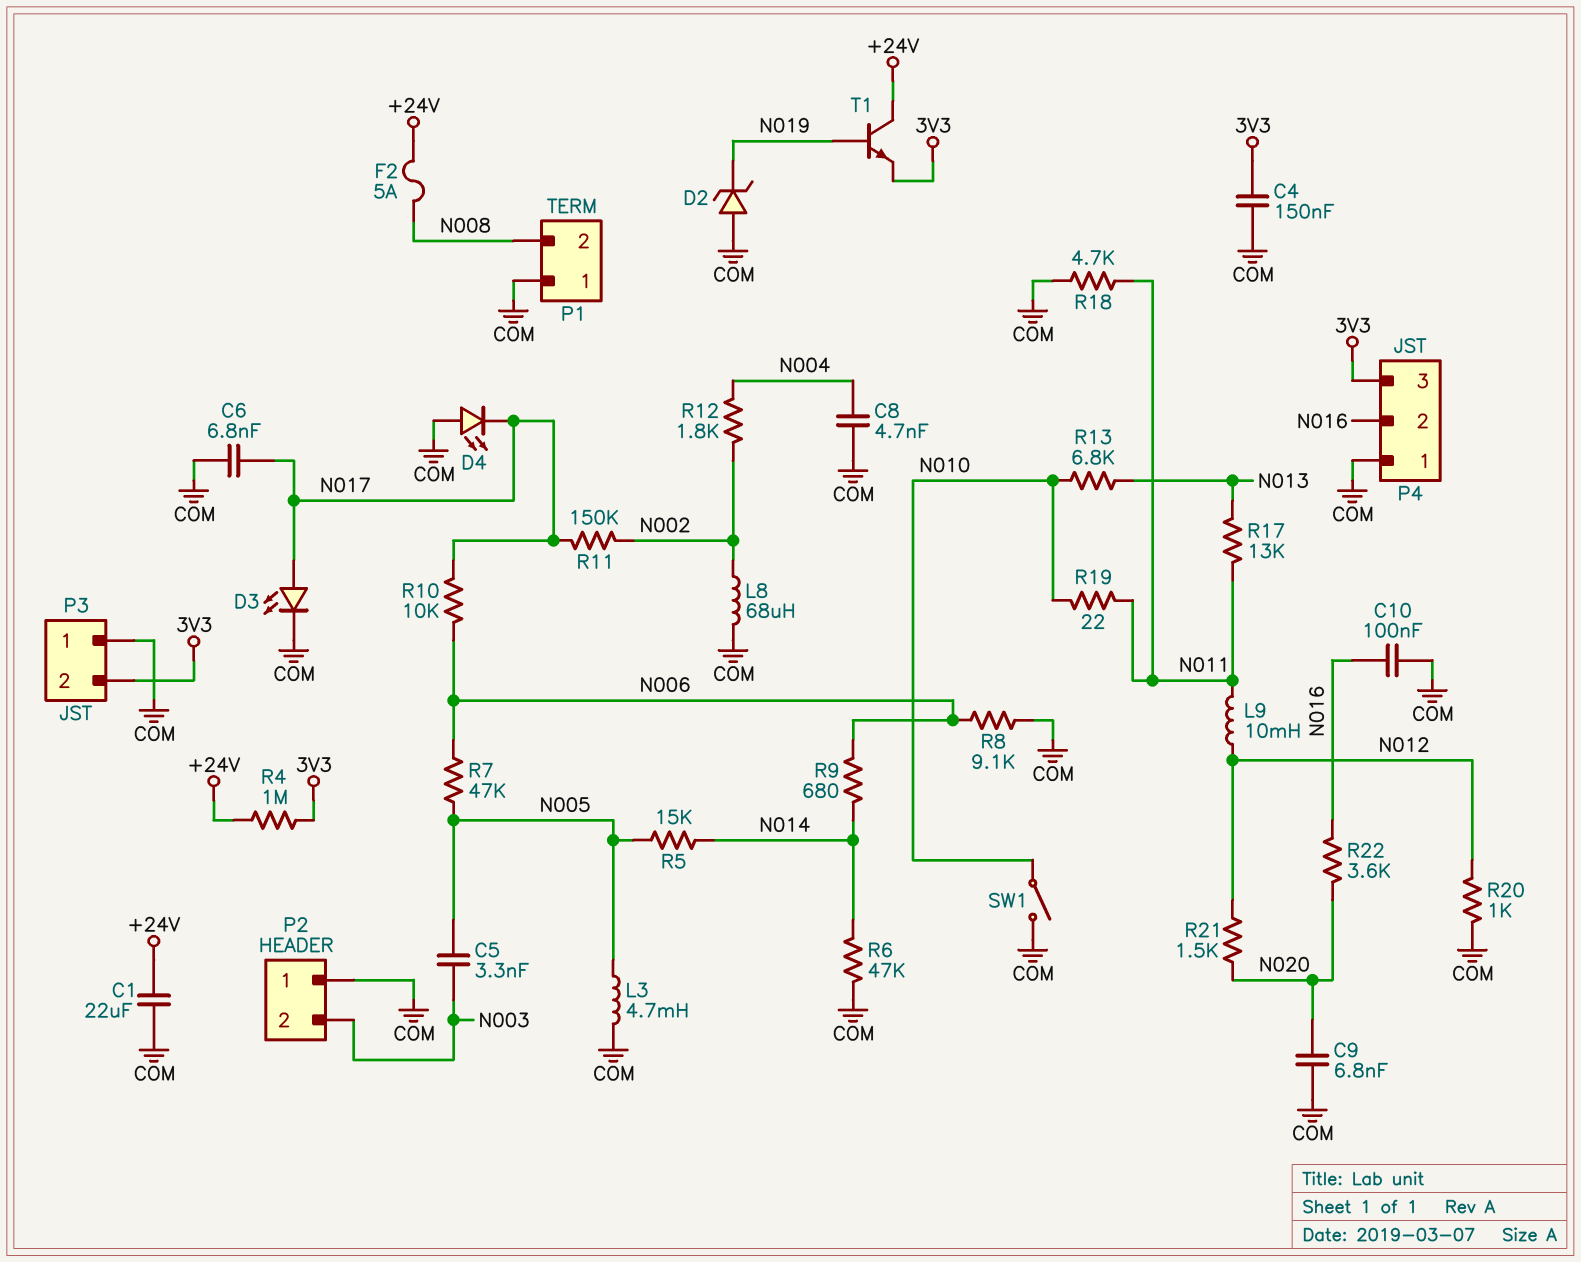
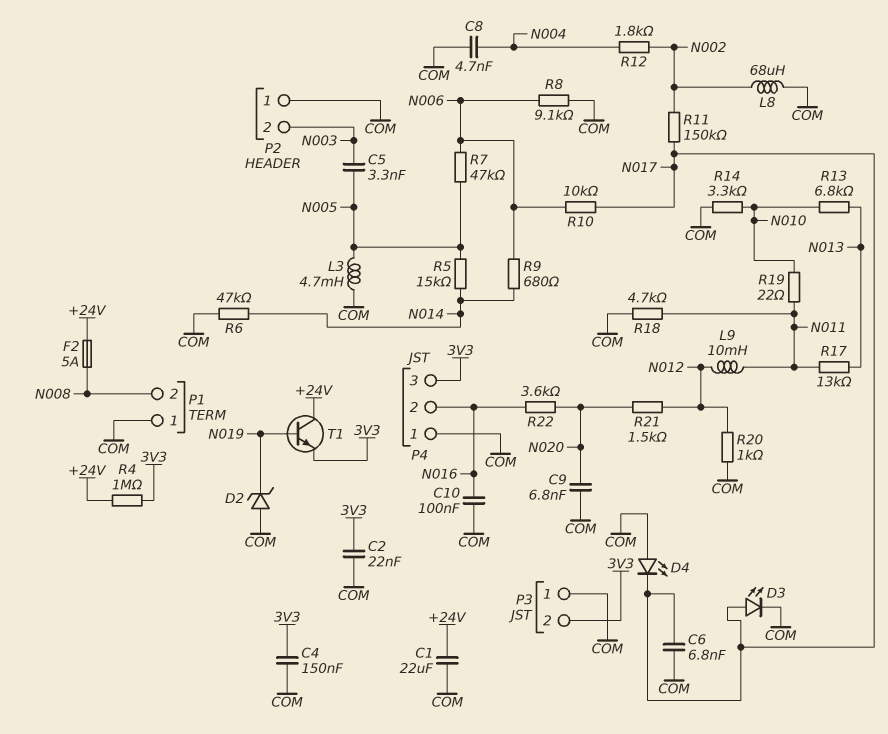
C2: none -> 22nF (3V3, COM)
R14: none -> 3.3k (COM, N010)
SW1: switch (COM, N010) -> none

